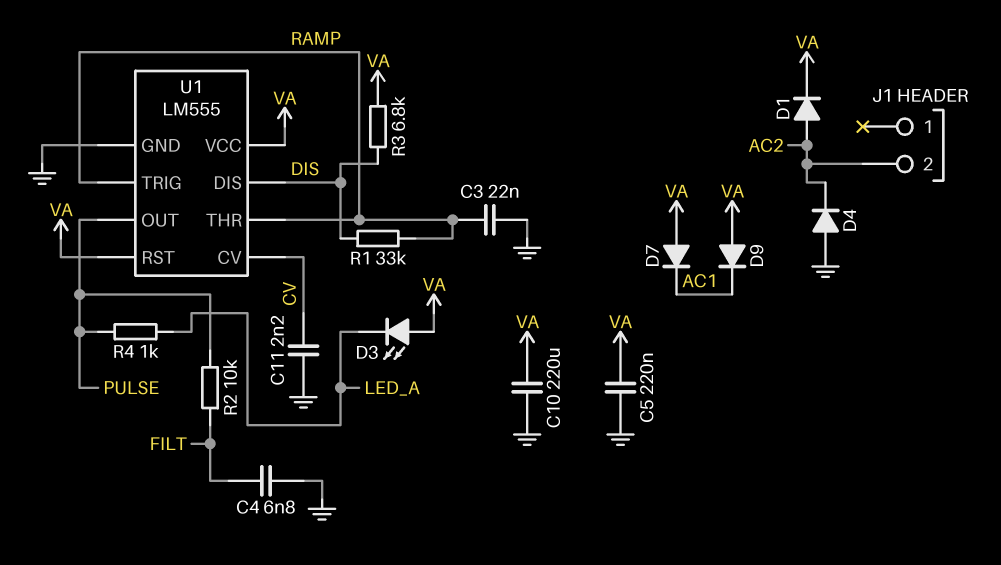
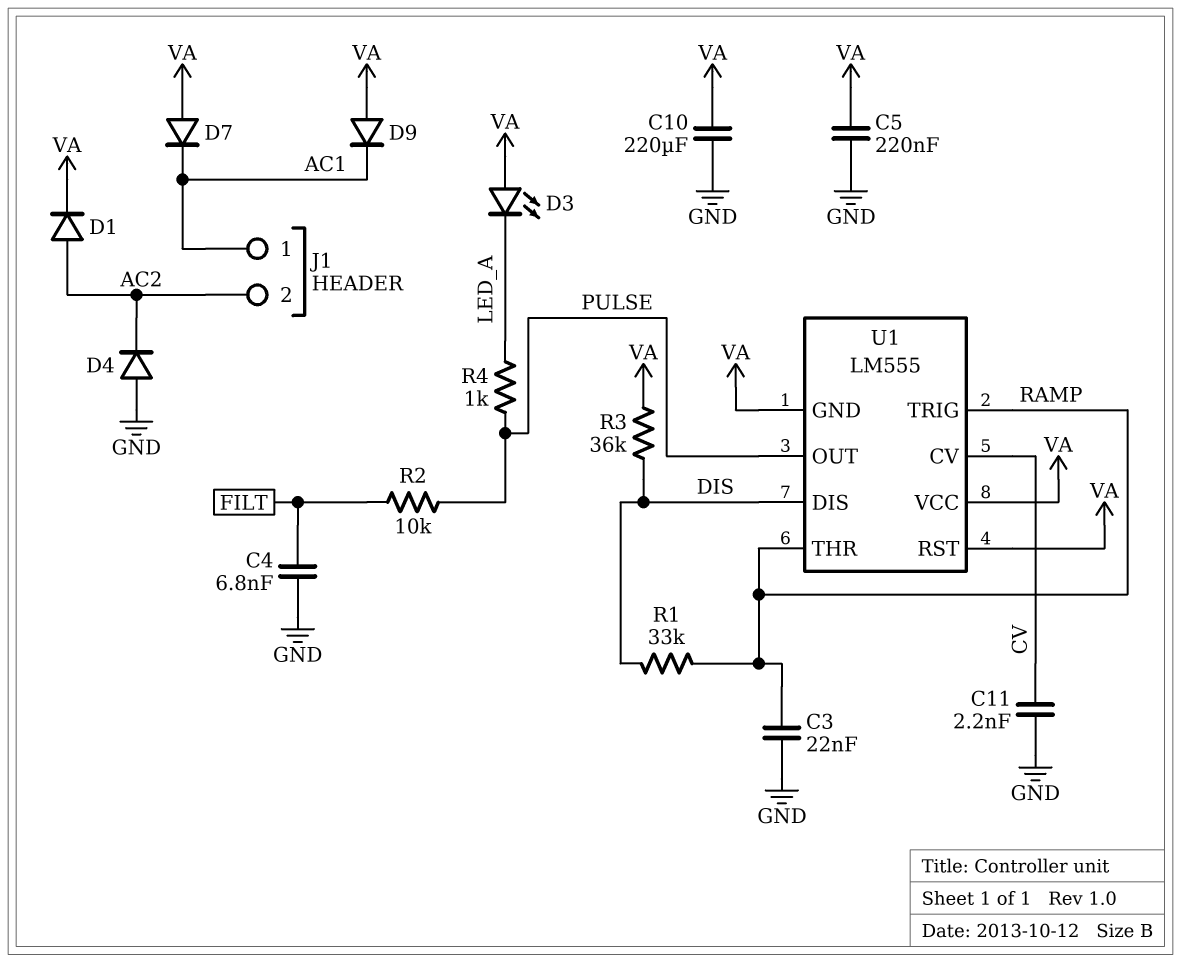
J1 pin 1: none -> AC1
R3: 6.8k (DIS, VA) -> 36k (DIS, VA)
U1 pin GND: GND -> VA

